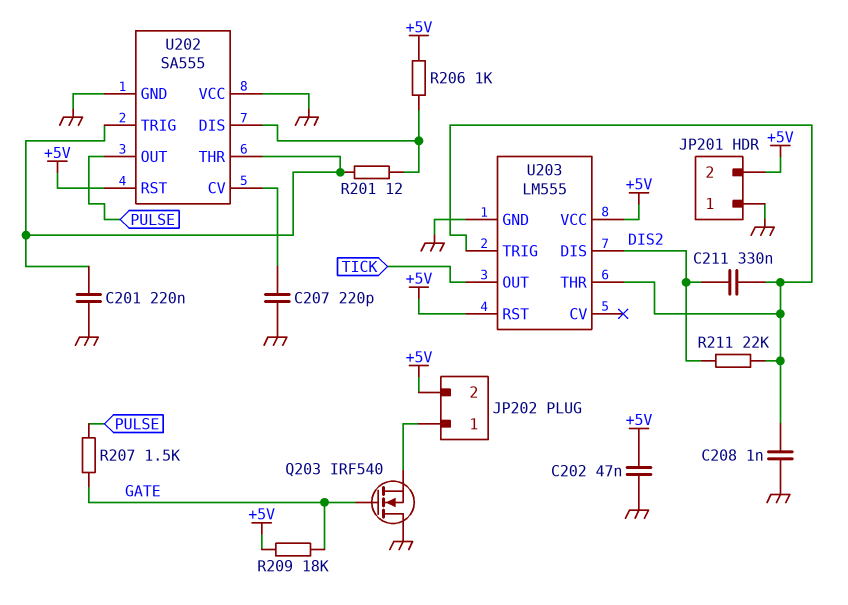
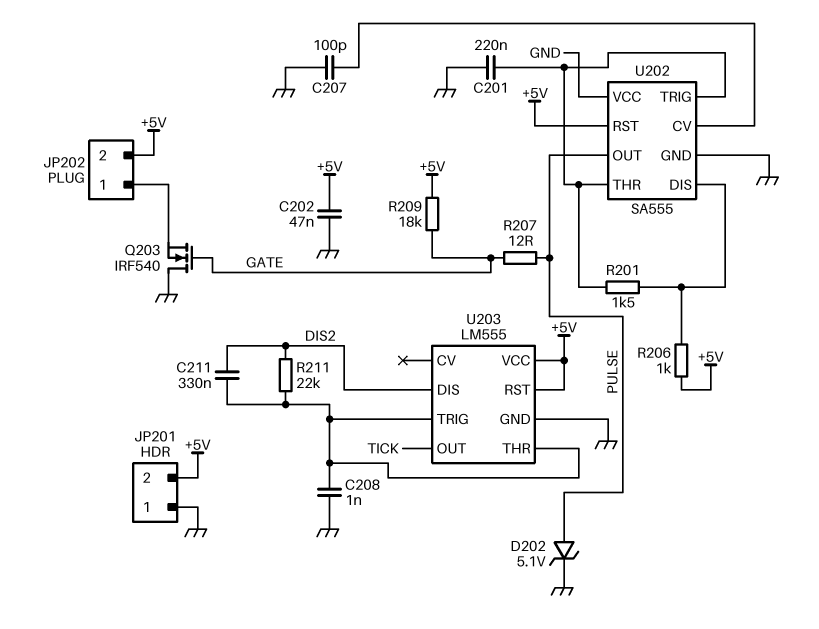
C207: 220pF (GND, U202/CV) -> 100pF (GND, U202/CV)
D202: none -> zener 5.1V (A PULSE, K GND)
R201: 12 (U202/DIS, U202/THR) -> 1.5k (U202/DIS, U202/THR)
R207: 1.5k (GATE, PULSE) -> 12 (GATE, PULSE)

